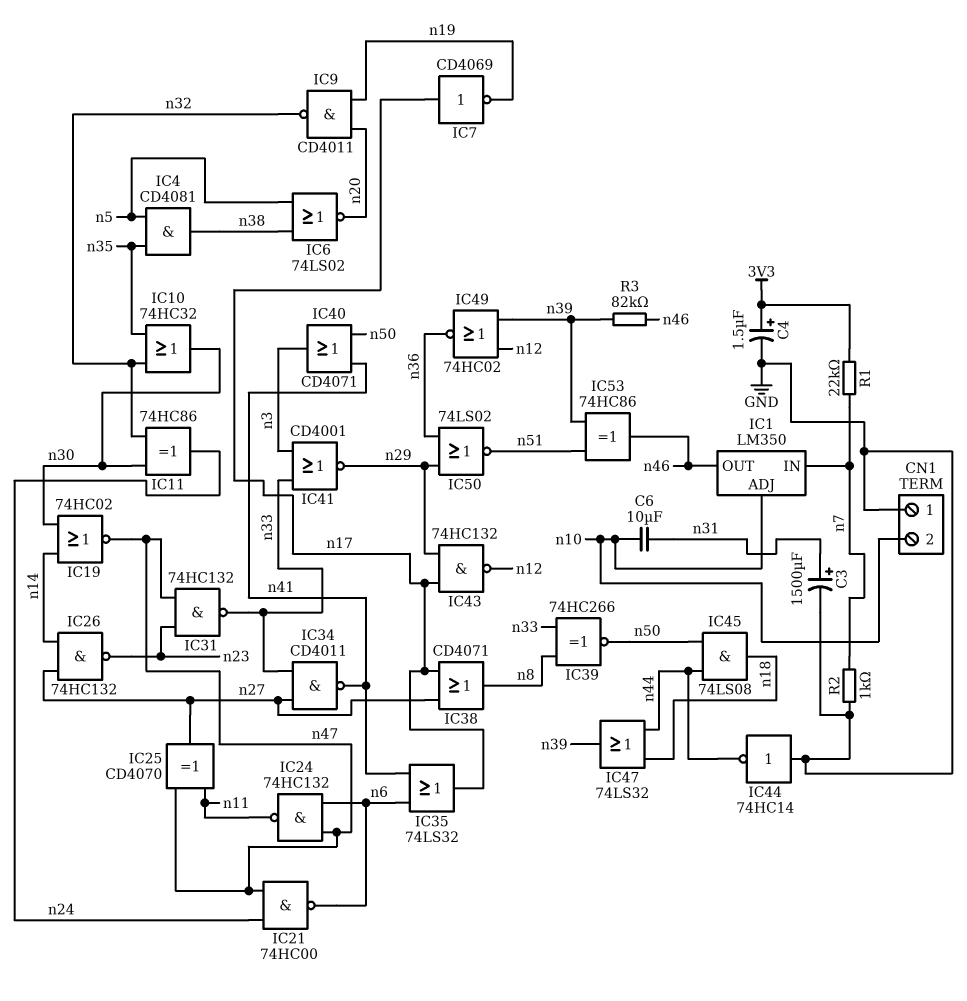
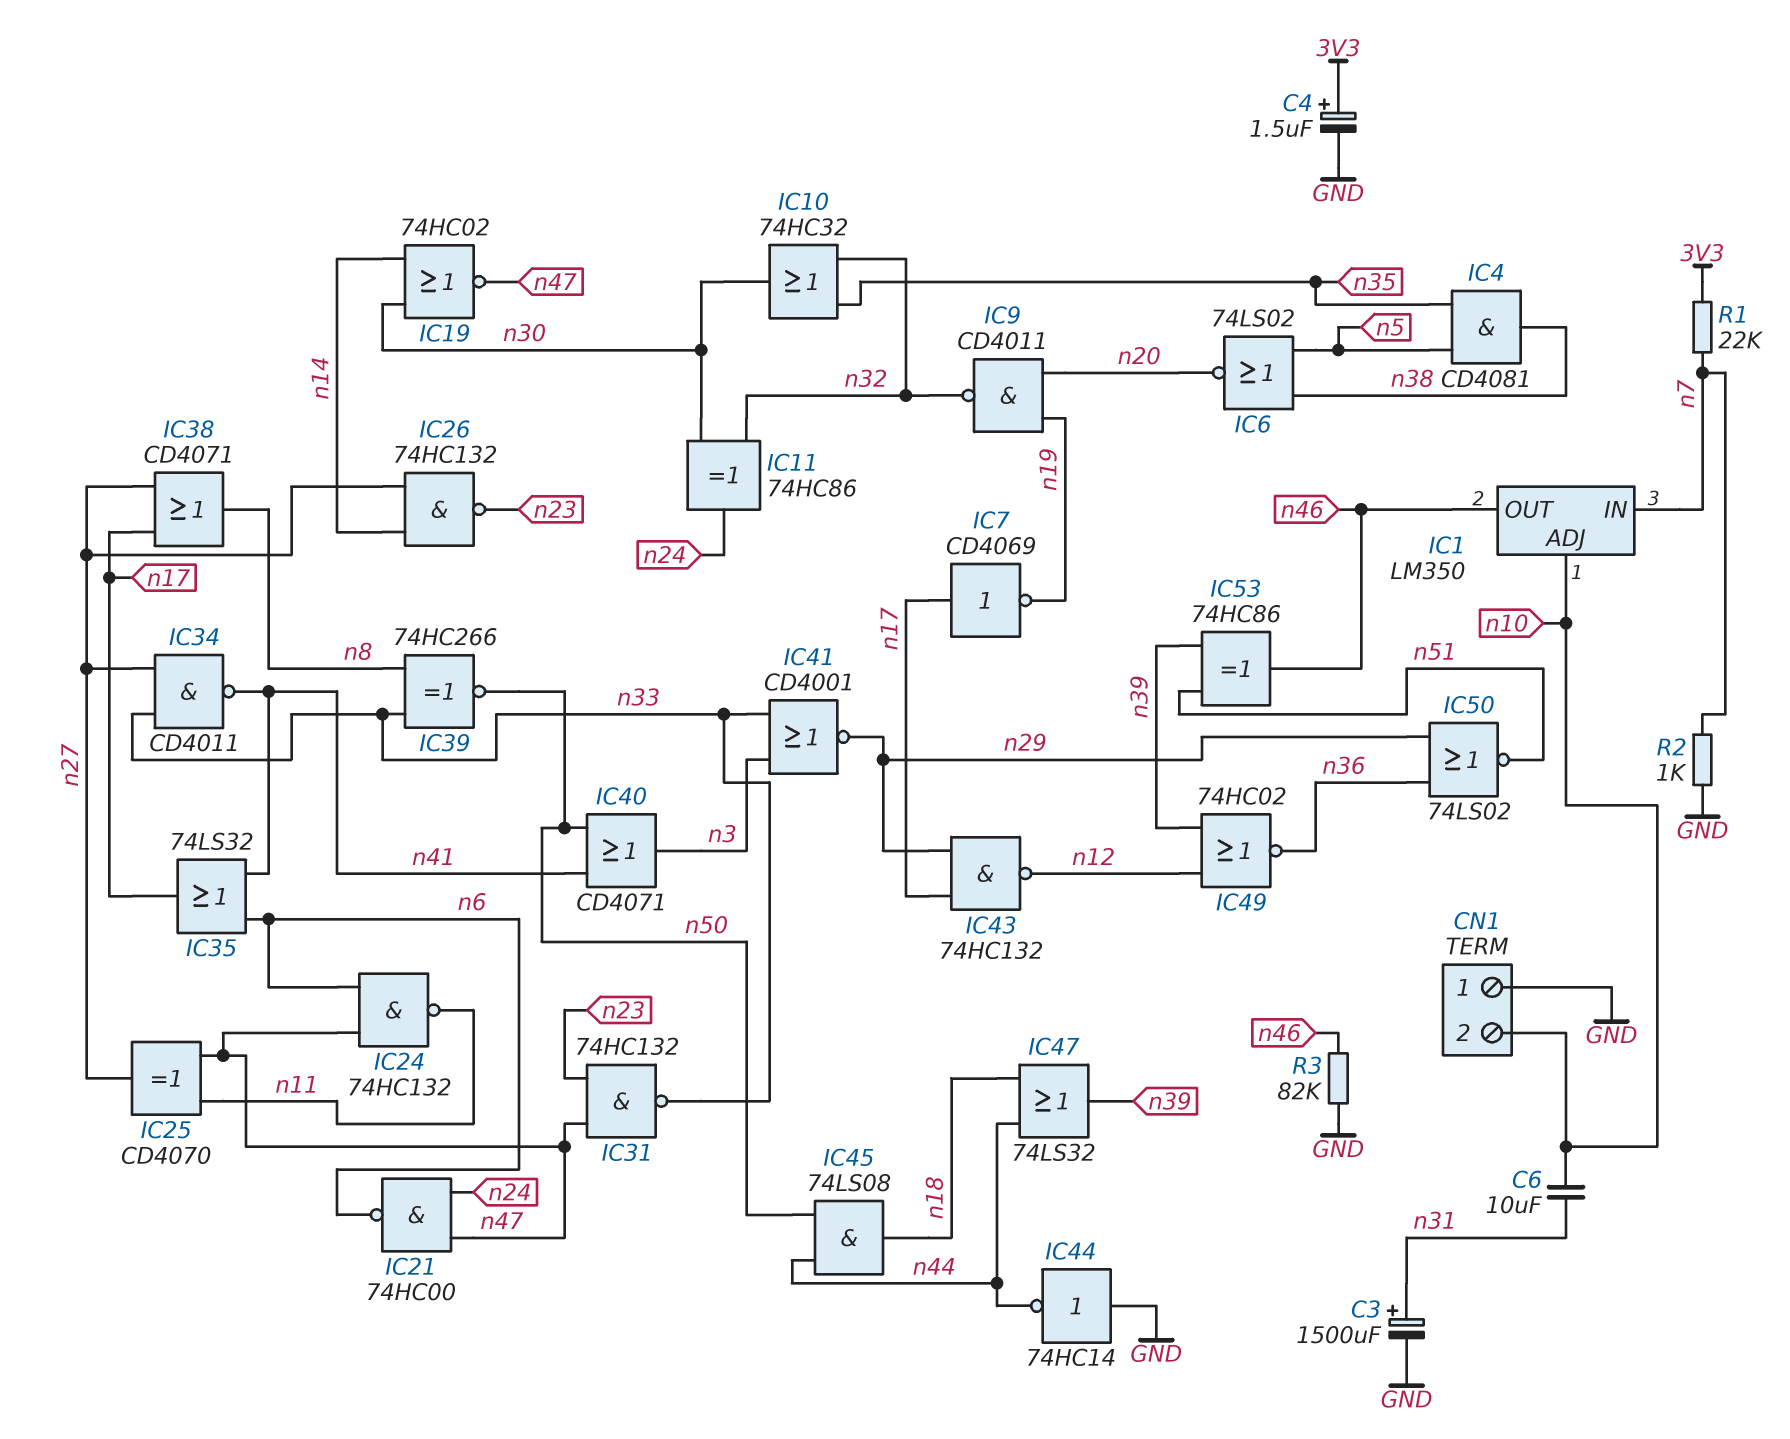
R3: 82k (n39, n46) -> 82k (GND, n46)

